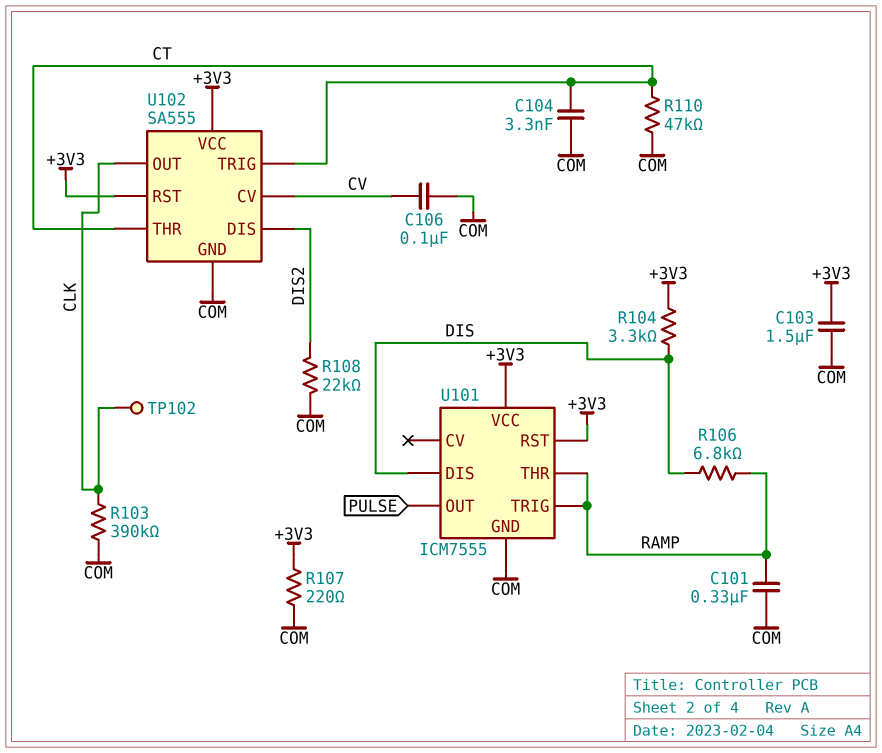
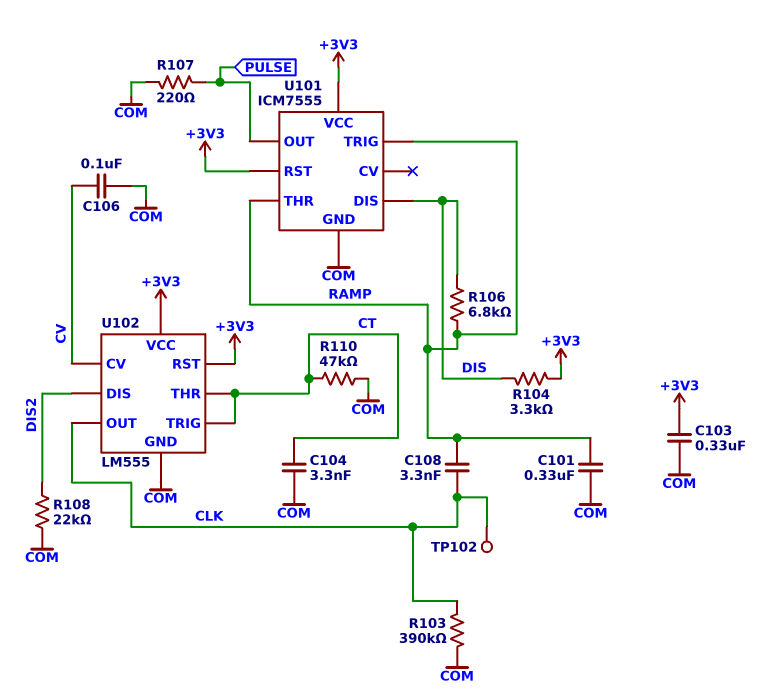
C103: 1.5uF (+3V3, COM) -> 330nF (+3V3, COM)
C108: none -> 3.3nF (CLK, RAMP)
R107: 220 (+3V3, COM) -> 220 (COM, PULSE)
U102: SA555 -> LM555

